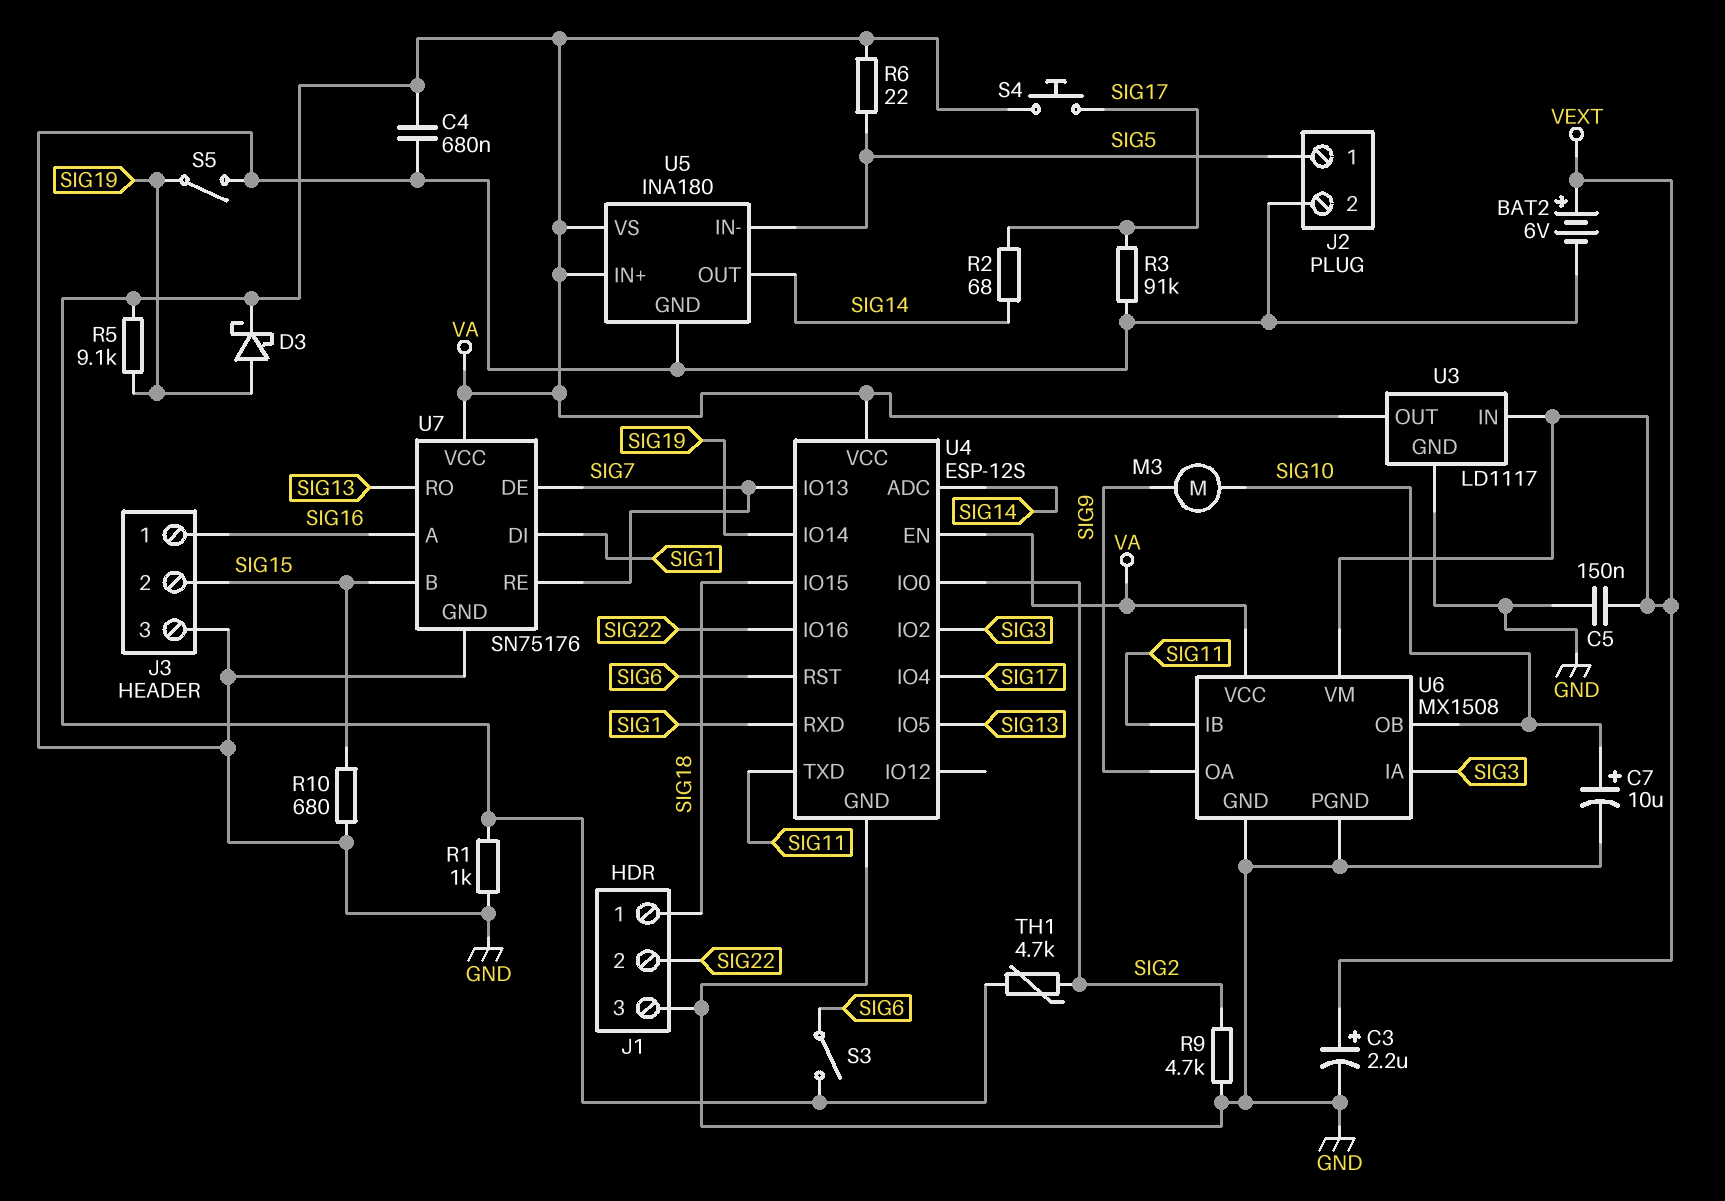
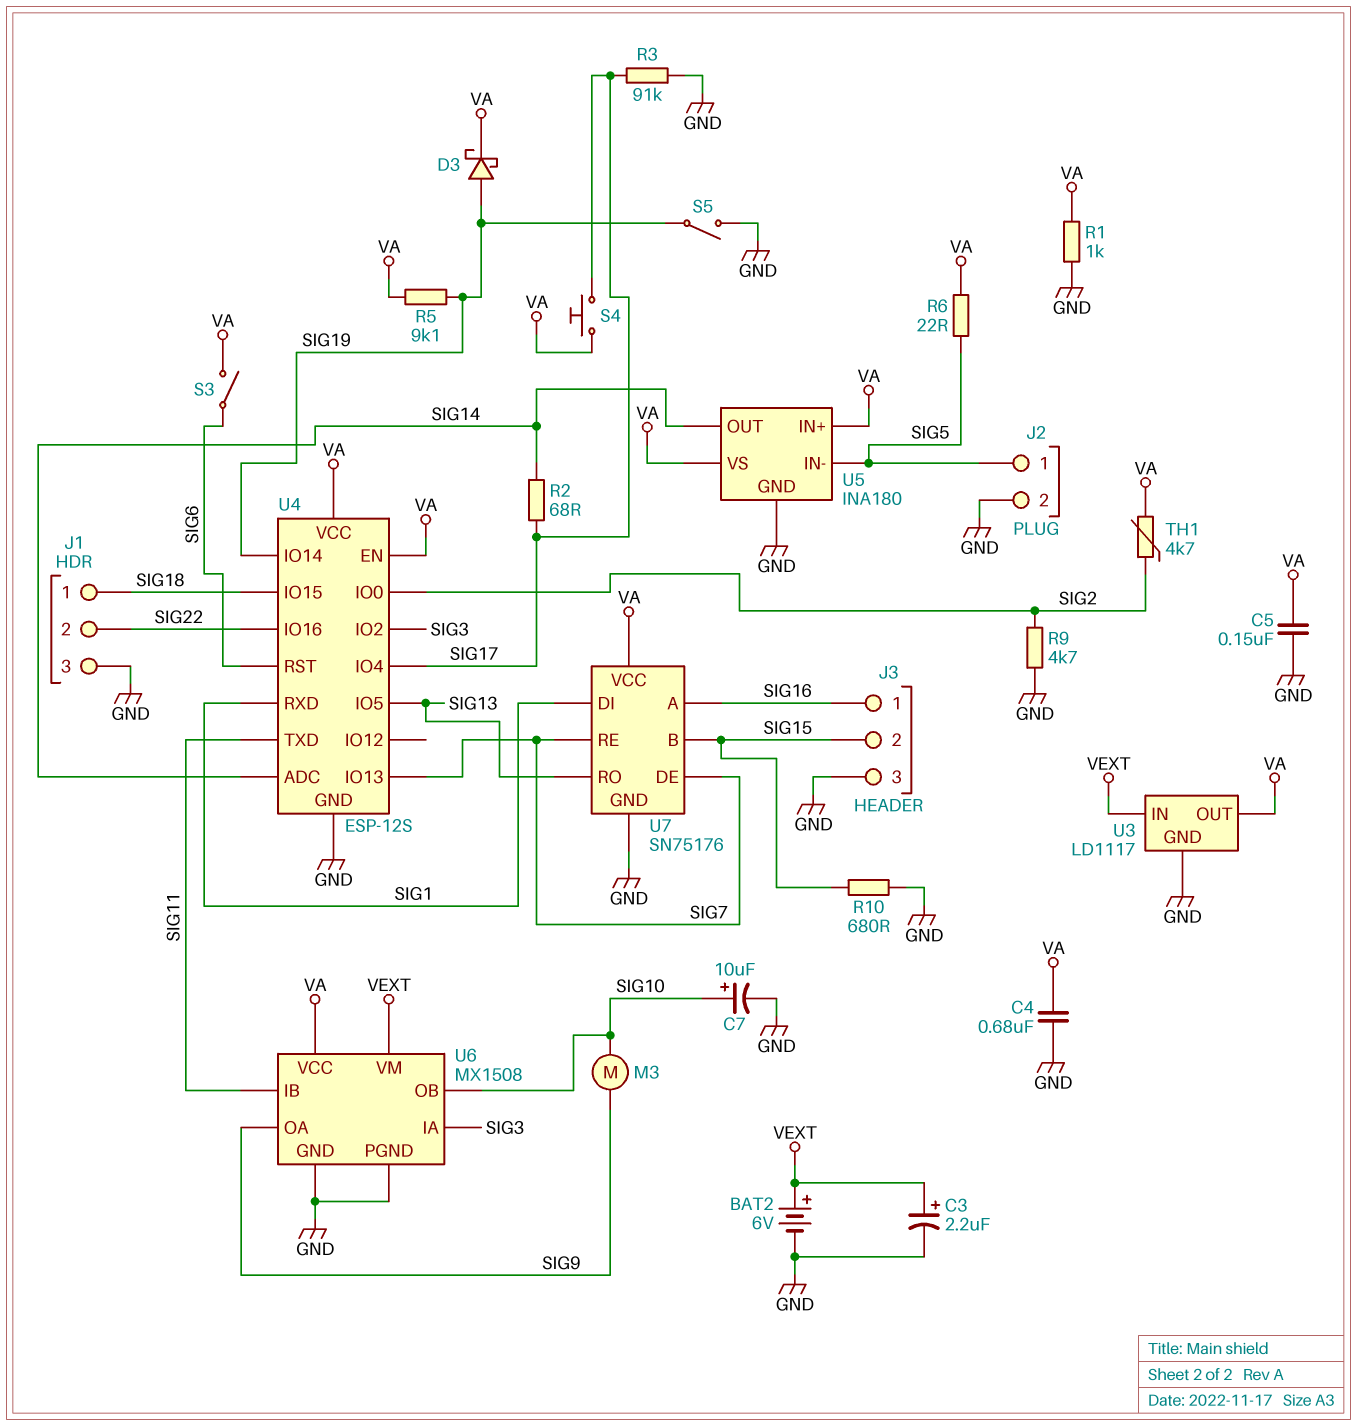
C5: 150nF (GND, VEXT) -> 150nF (GND, VA)

